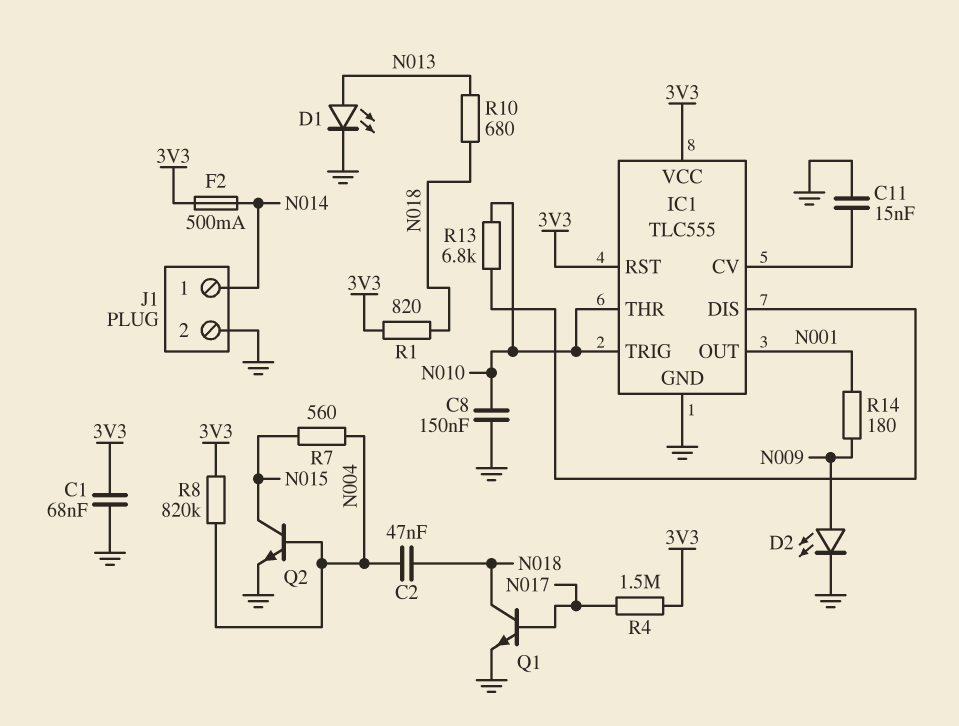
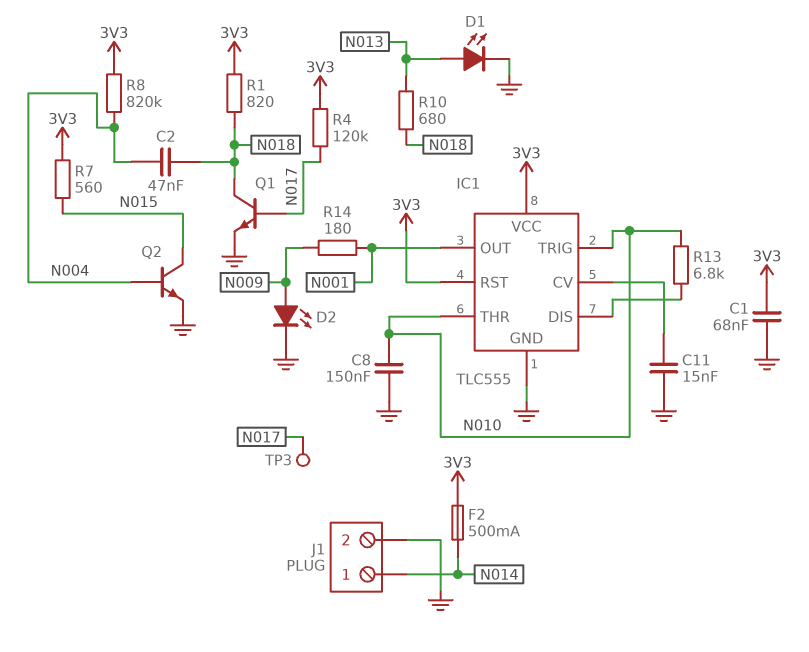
R4: 1.5M (3V3, N017) -> 120k (3V3, N017)
R7: 560 (N004, N015) -> 560 (3V3, N015)
TP3: none -> test point (N017)

